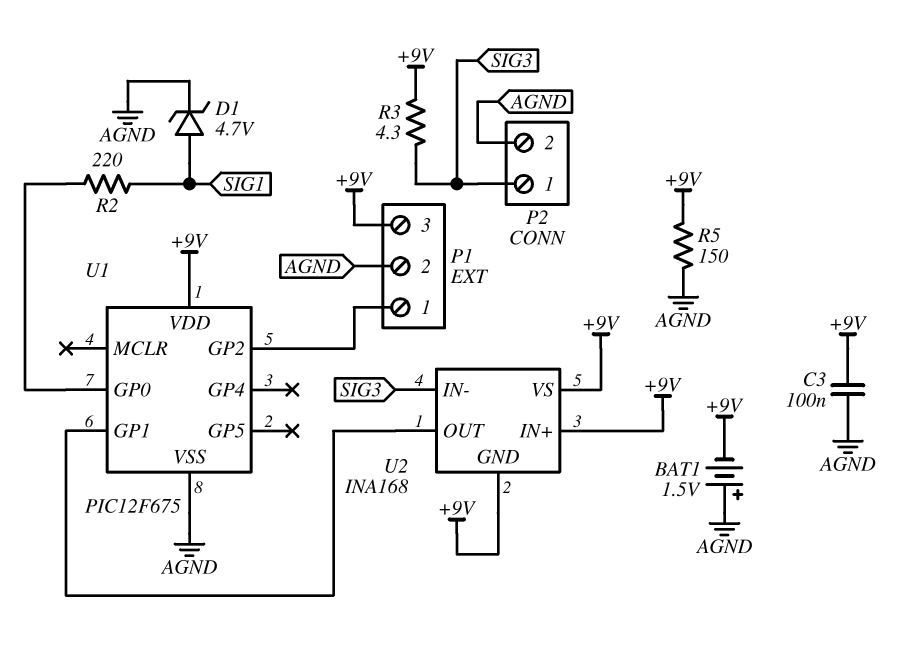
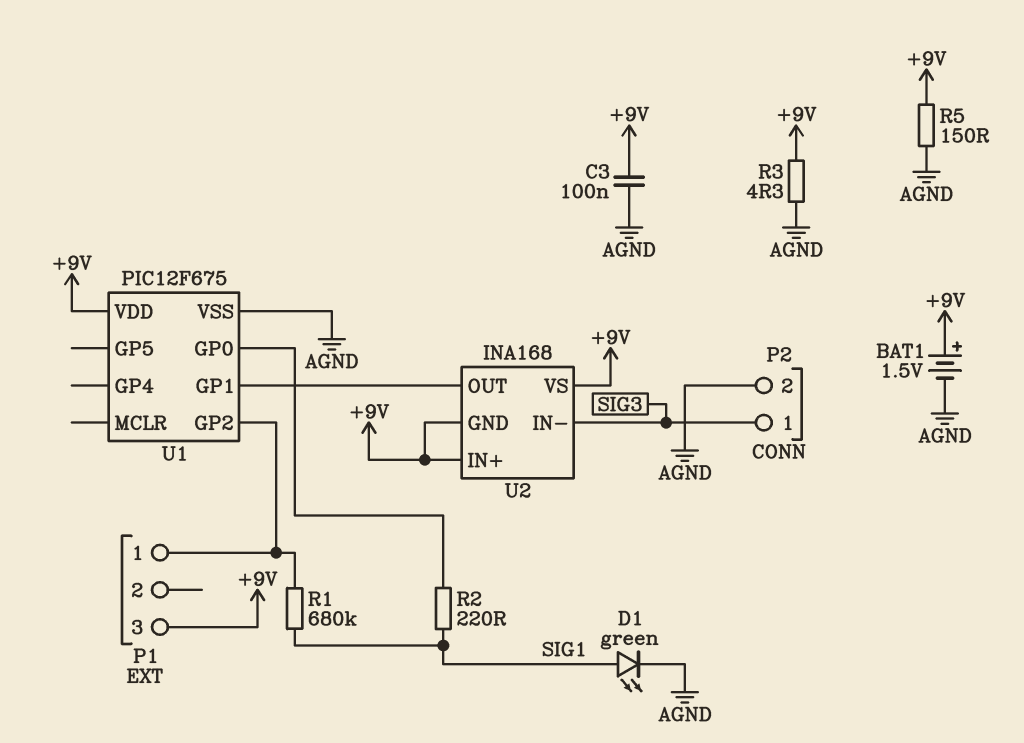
BAT1: 1.5V (plus AGND, minus +9V) -> 1.5V (plus +9V, minus AGND)
D1: zener 4.7V (A SIG1, K AGND) -> LED green (A SIG1, K AGND)
P1 pin 2: AGND -> none
R1: none -> 680k (P1/1, SIG1)
R3: 4.3 (+9V, SIG3) -> 4.3 (+9V, AGND)

